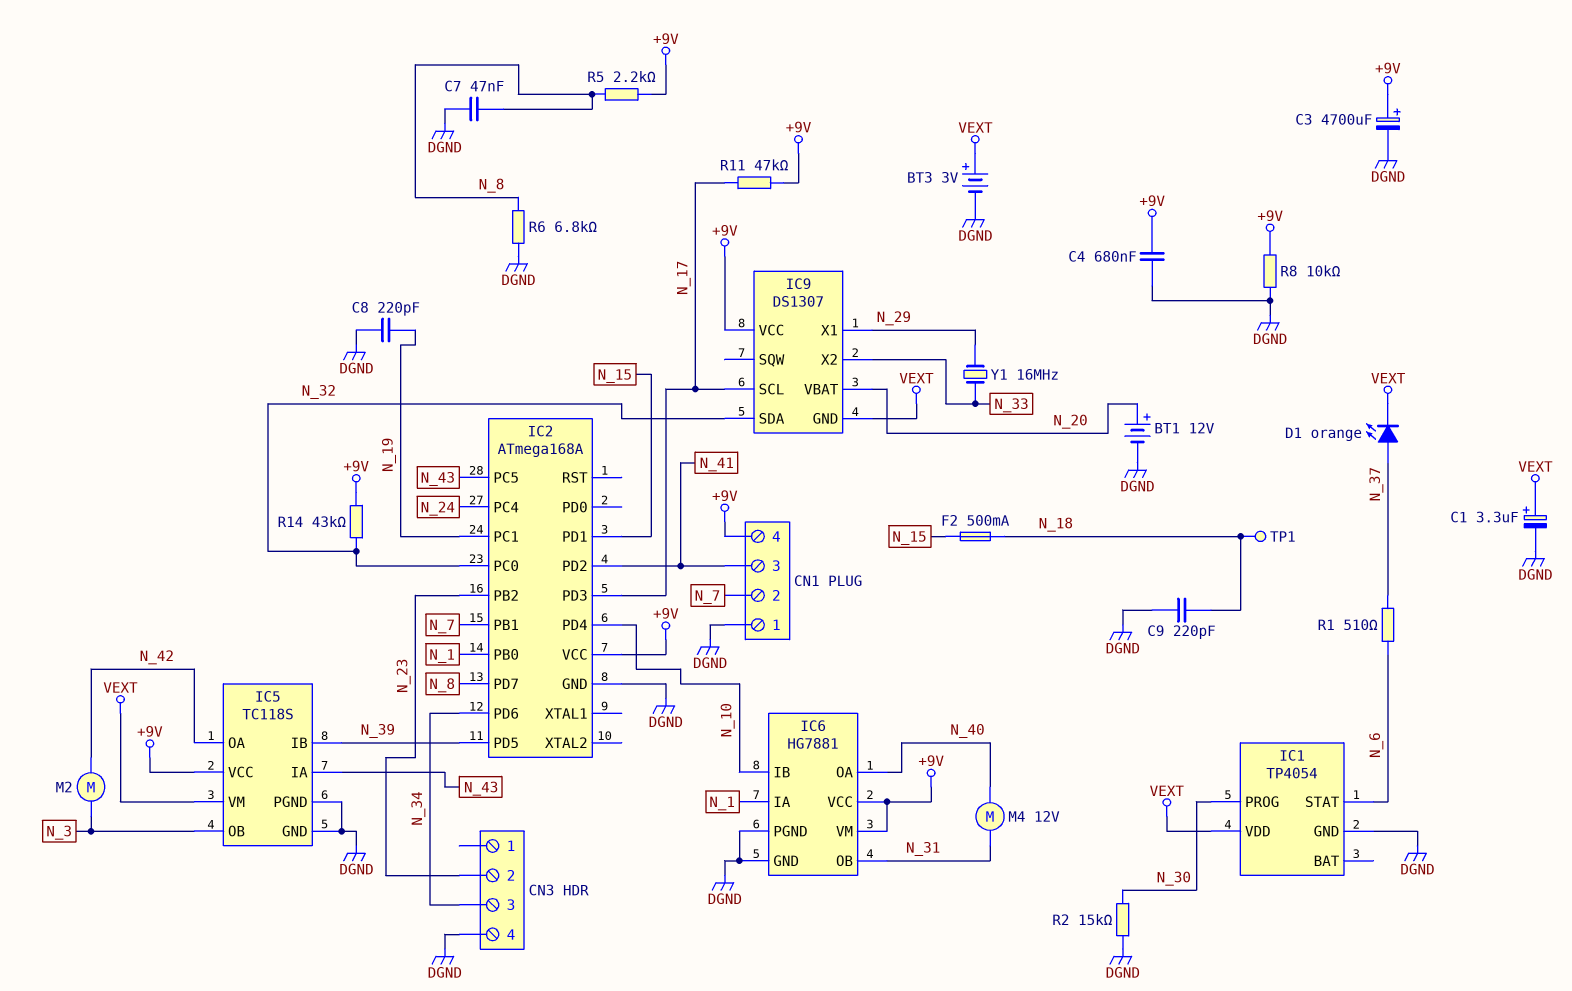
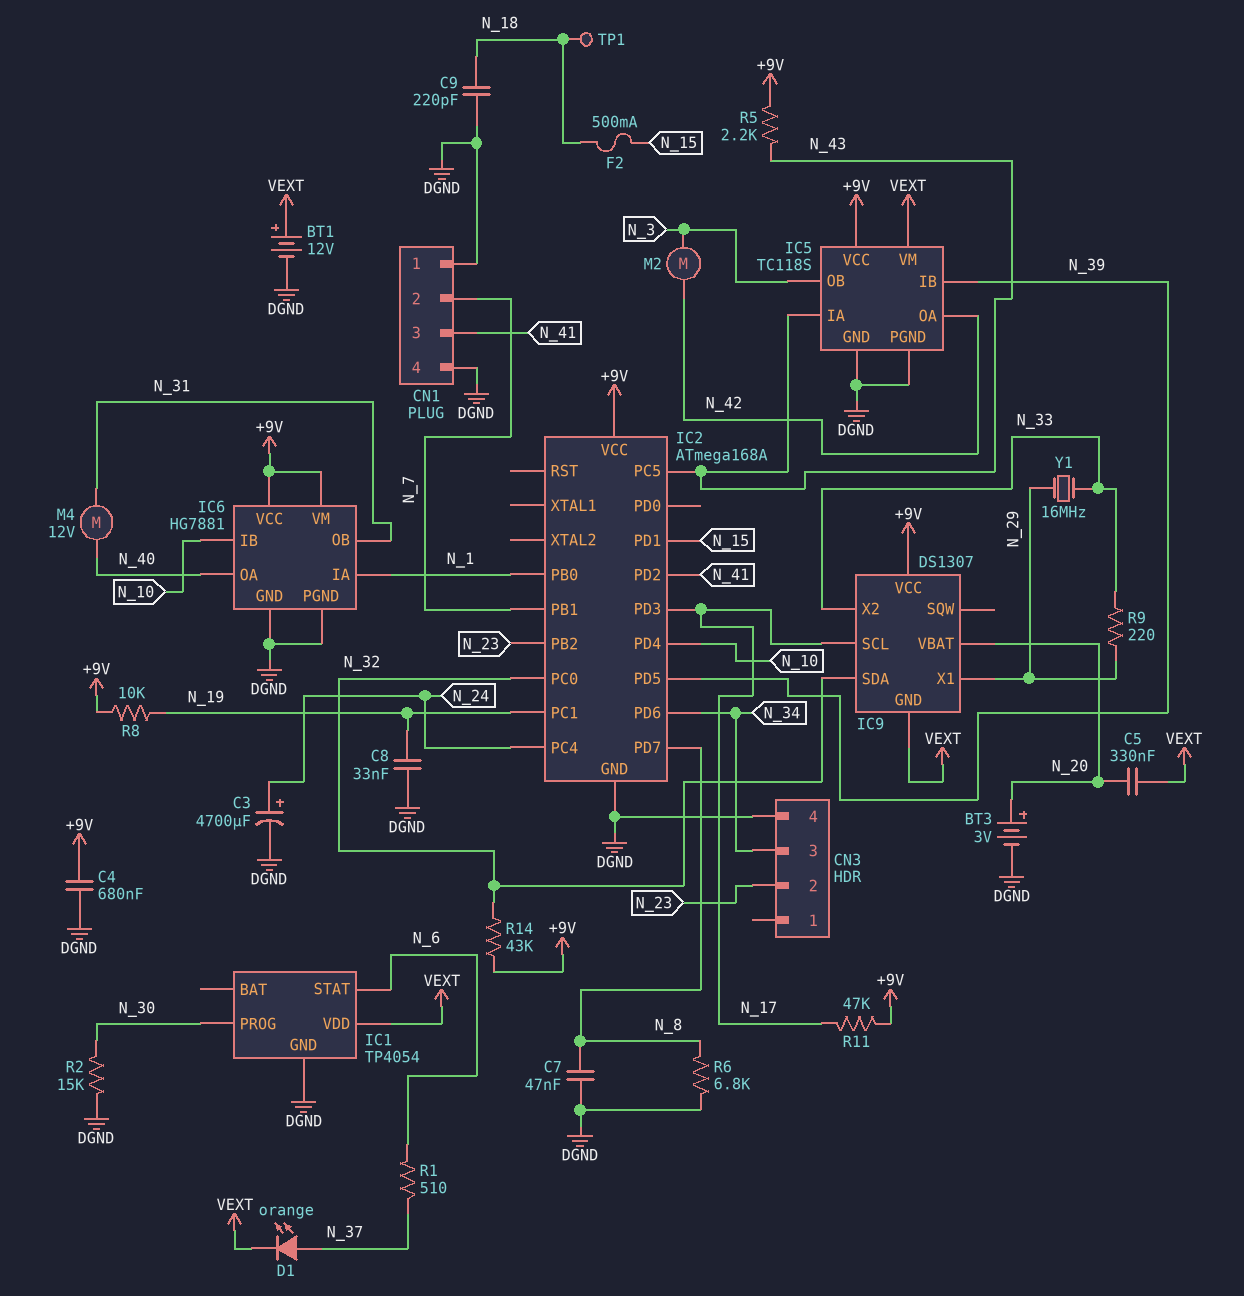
BT1: 12V (plus N_20, minus DGND) -> 12V (plus VEXT, minus DGND)
BT3: 3V (plus VEXT, minus DGND) -> 3V (plus N_20, minus DGND)
C1: 3.3uF (plus VEXT, minus DGND) -> none
C3: 4700uF (plus +9V, minus DGND) -> 4700uF (plus N_24, minus DGND)
C5: none -> 330nF (N_20, VEXT)
C8: 220pF (DGND, N_19) -> 33nF (DGND, N_19)
CN1 pin 4: +9V -> DGND
R5: 2.2k (+9V, N_8) -> 2.2k (+9V, N_43)
R8: 10k (+9V, DGND) -> 10k (+9V, N_19)
R9: none -> 220 (N_29, N_33)

